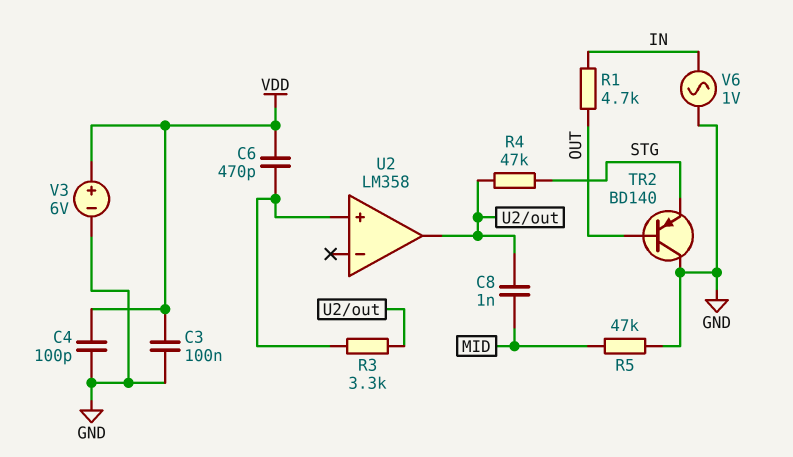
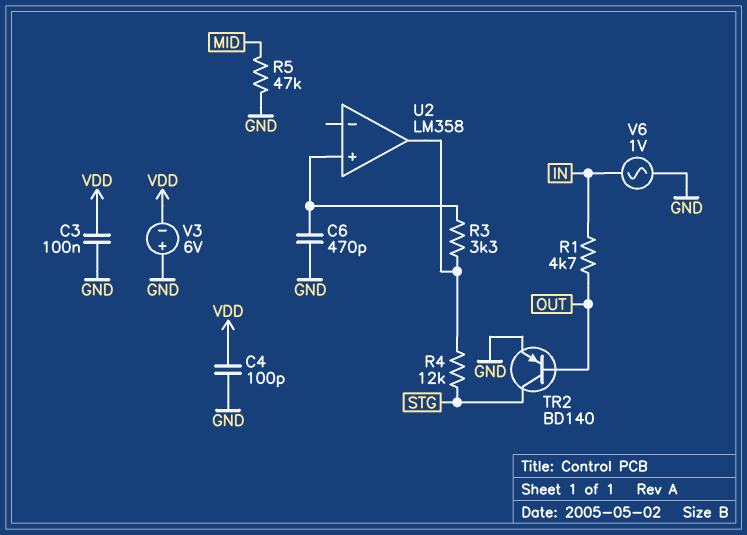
C6: 470pF (U2/in+, VDD) -> 470pF (GND, U2/in+)
C8: 1nF (MID, U2/out) -> none
R4: 47k (STG, U2/out) -> 12k (STG, U2/out)
TR2: PNP BD140 (B OUT, C GND, E STG) -> PNP BD140 (B OUT, C STG, E GND)
V3: 6V (plus VDD, minus GND) -> 6V (plus GND, minus VDD)

